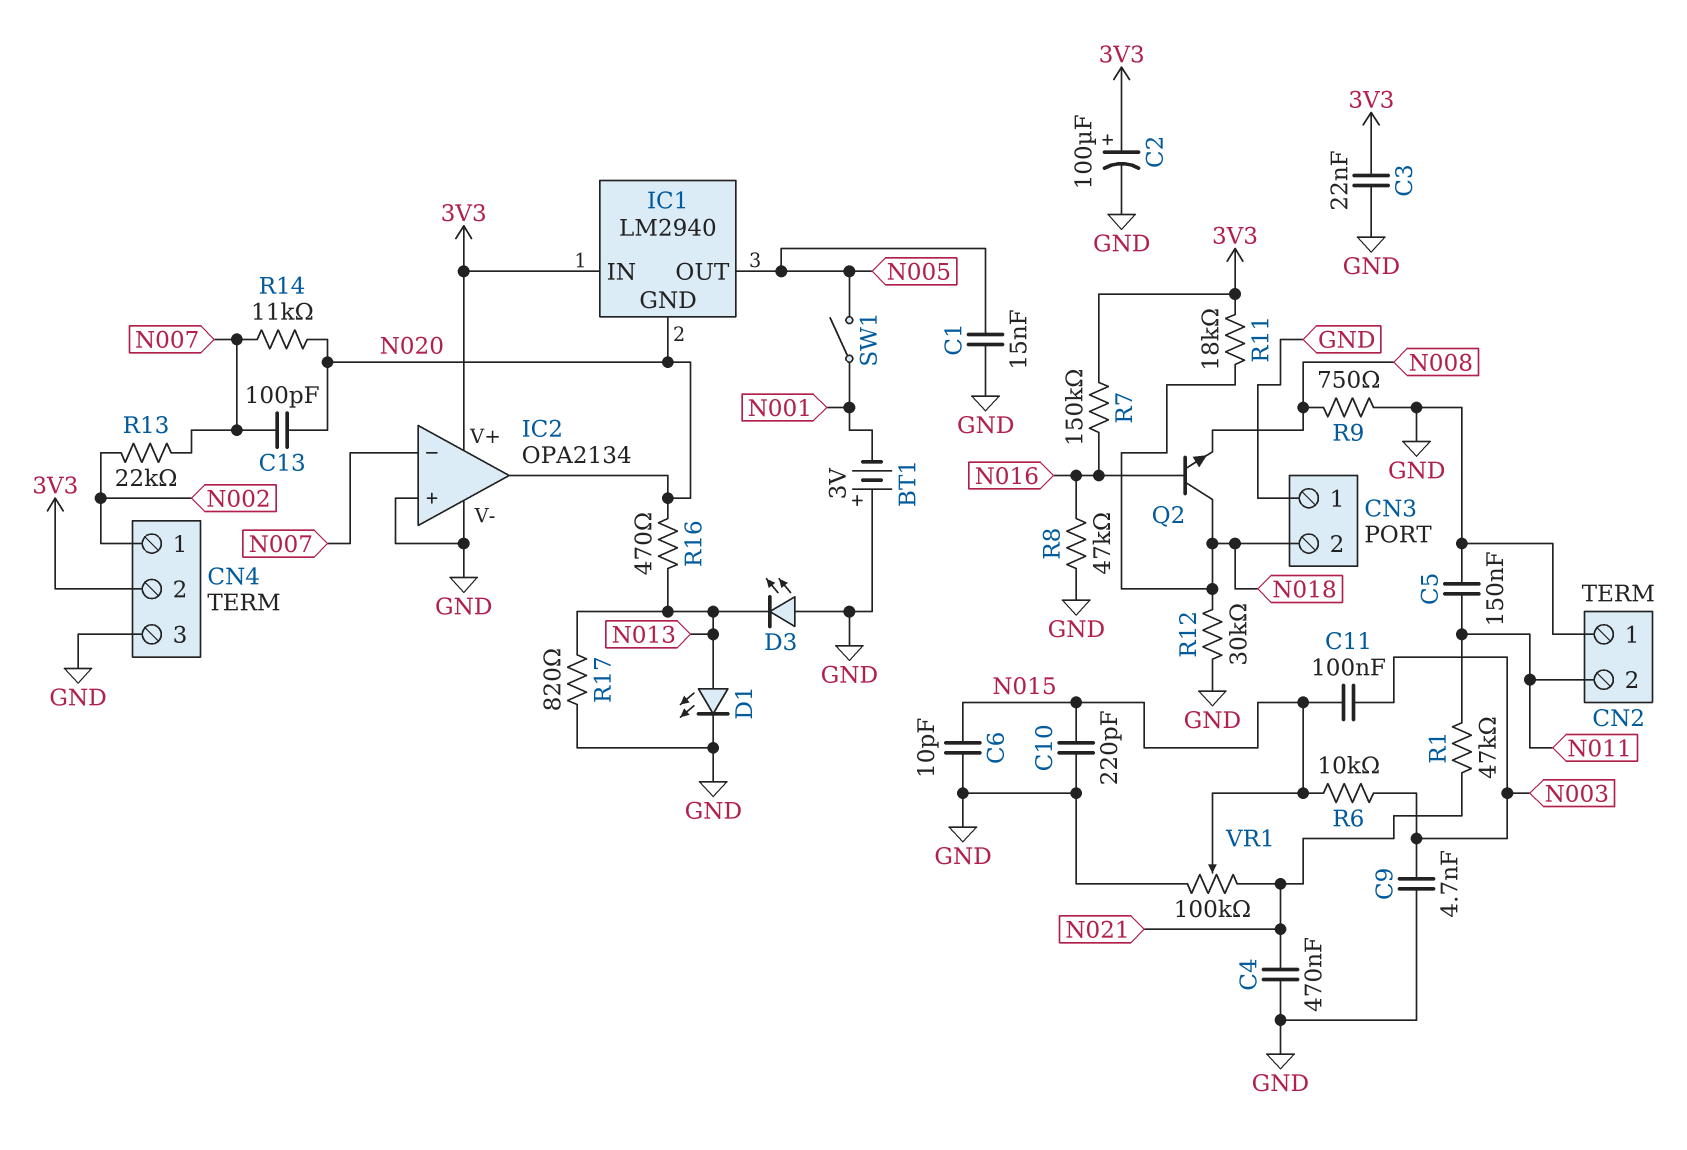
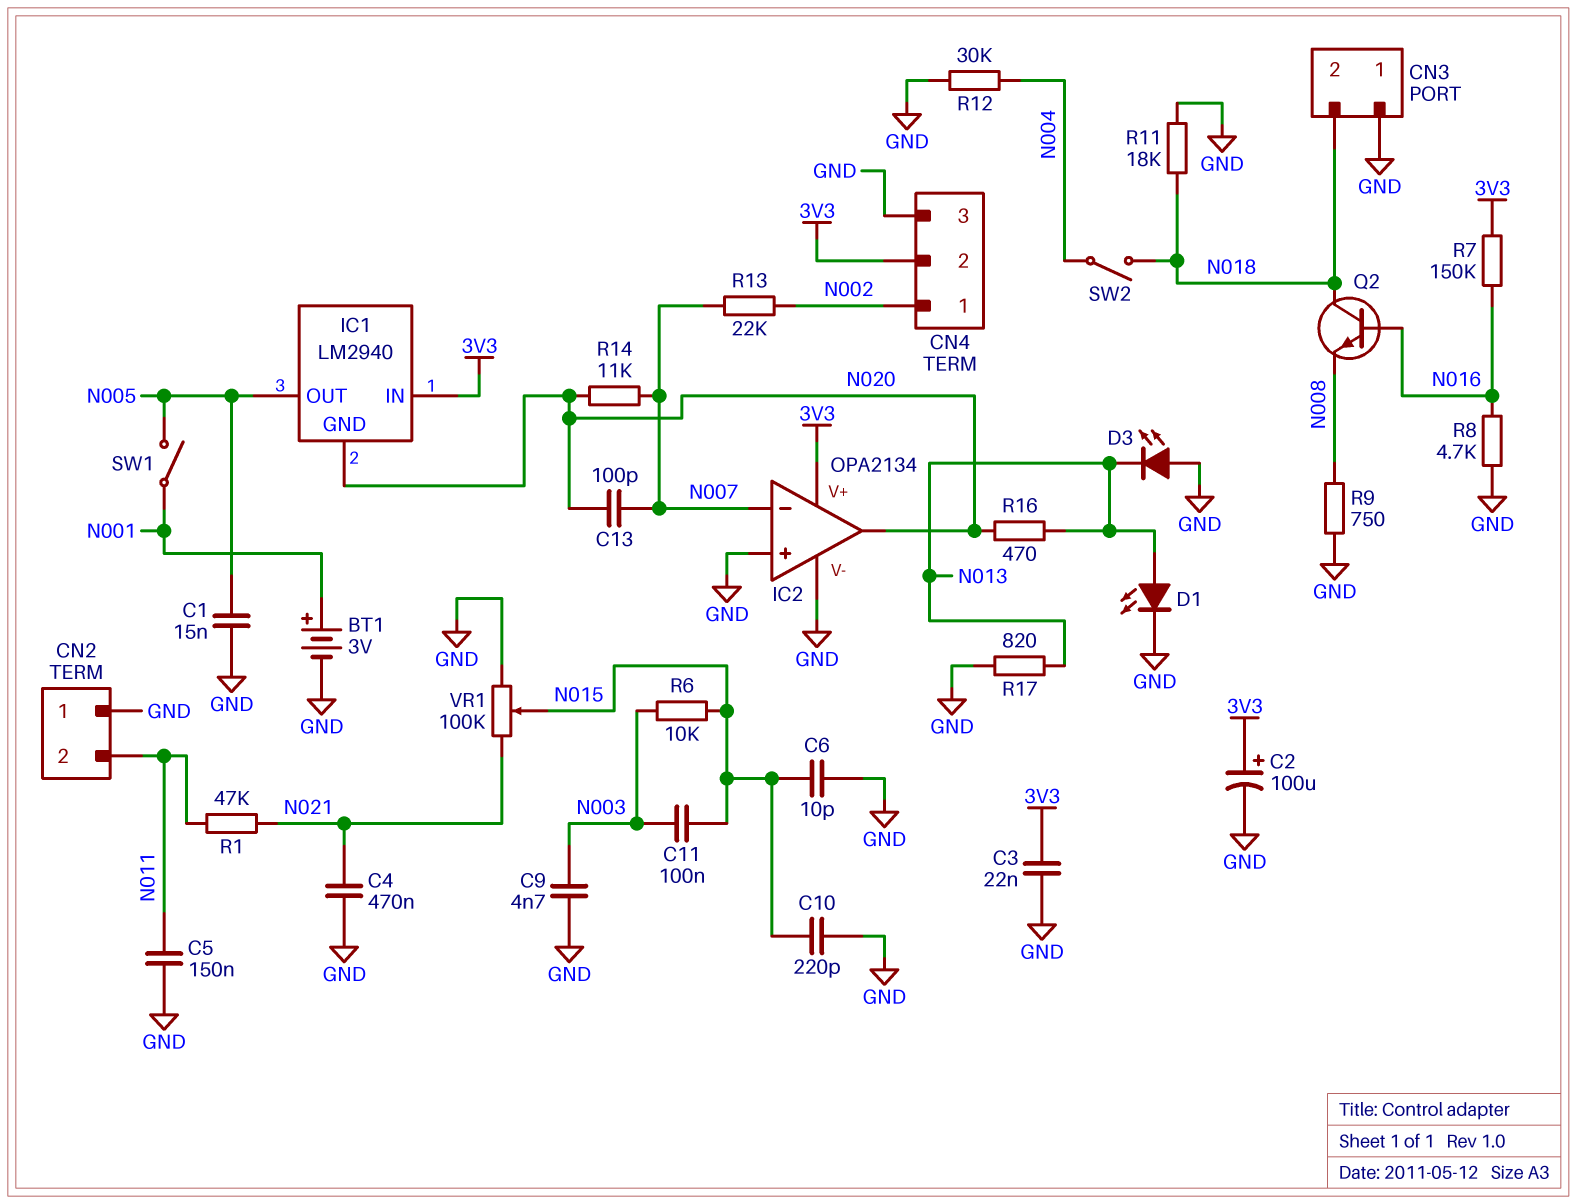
BT1: 3V (plus GND, minus N001) -> 3V (plus N001, minus GND)
R8: 47k (GND, N016) -> 4.7k (GND, N016)
R11: 18k (3V3, N018) -> 18k (GND, N018)
R12: 30k (GND, N018) -> 30k (GND, N004)
SW2: none -> switch (N004, N018)

